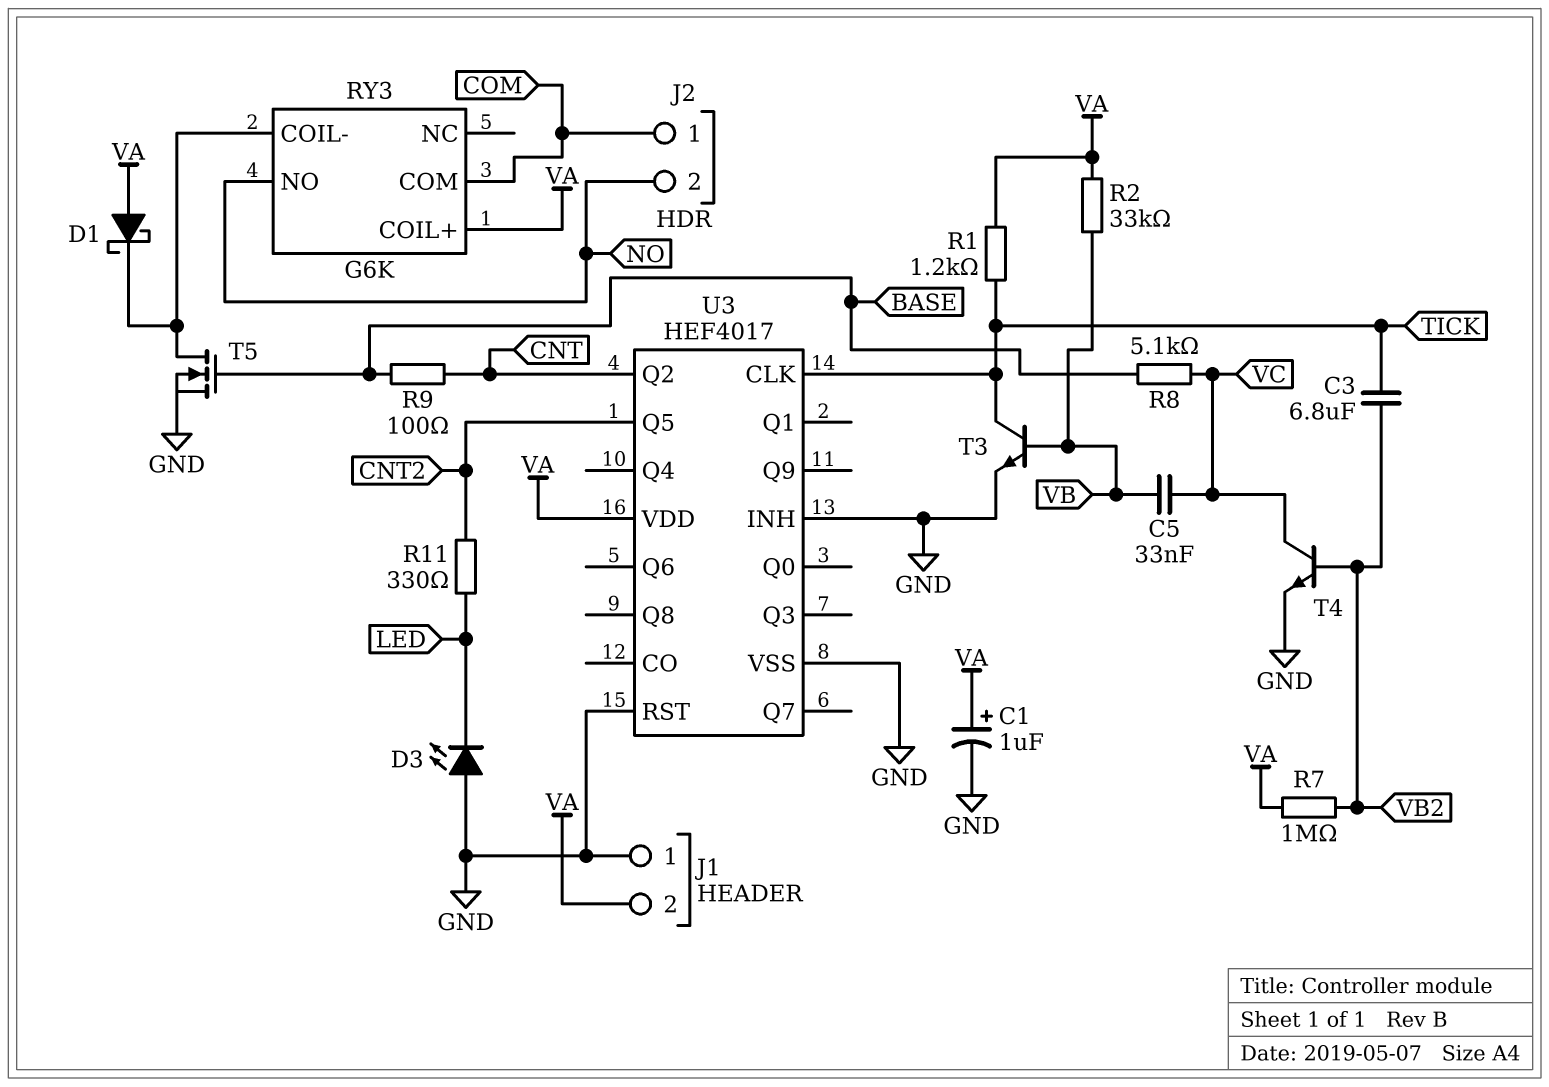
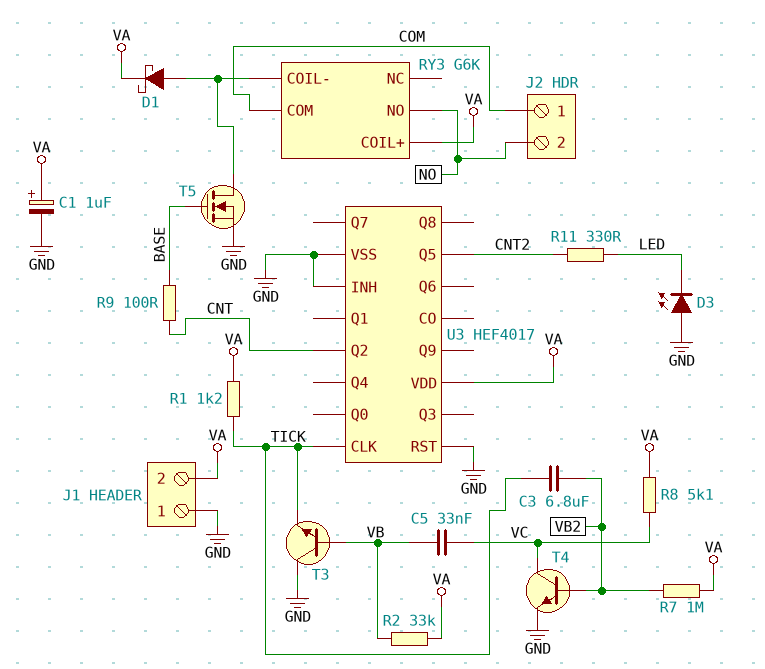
D1: schottky (A VA, K RY3/COIL-) -> schottky (A RY3/COIL-, K VA)
R8: 5.1k (BASE, VC) -> 5.1k (VA, VC)
T3: NPN (B VB, C TICK, E GND) -> NPN (B VB, C GND, E TICK)

